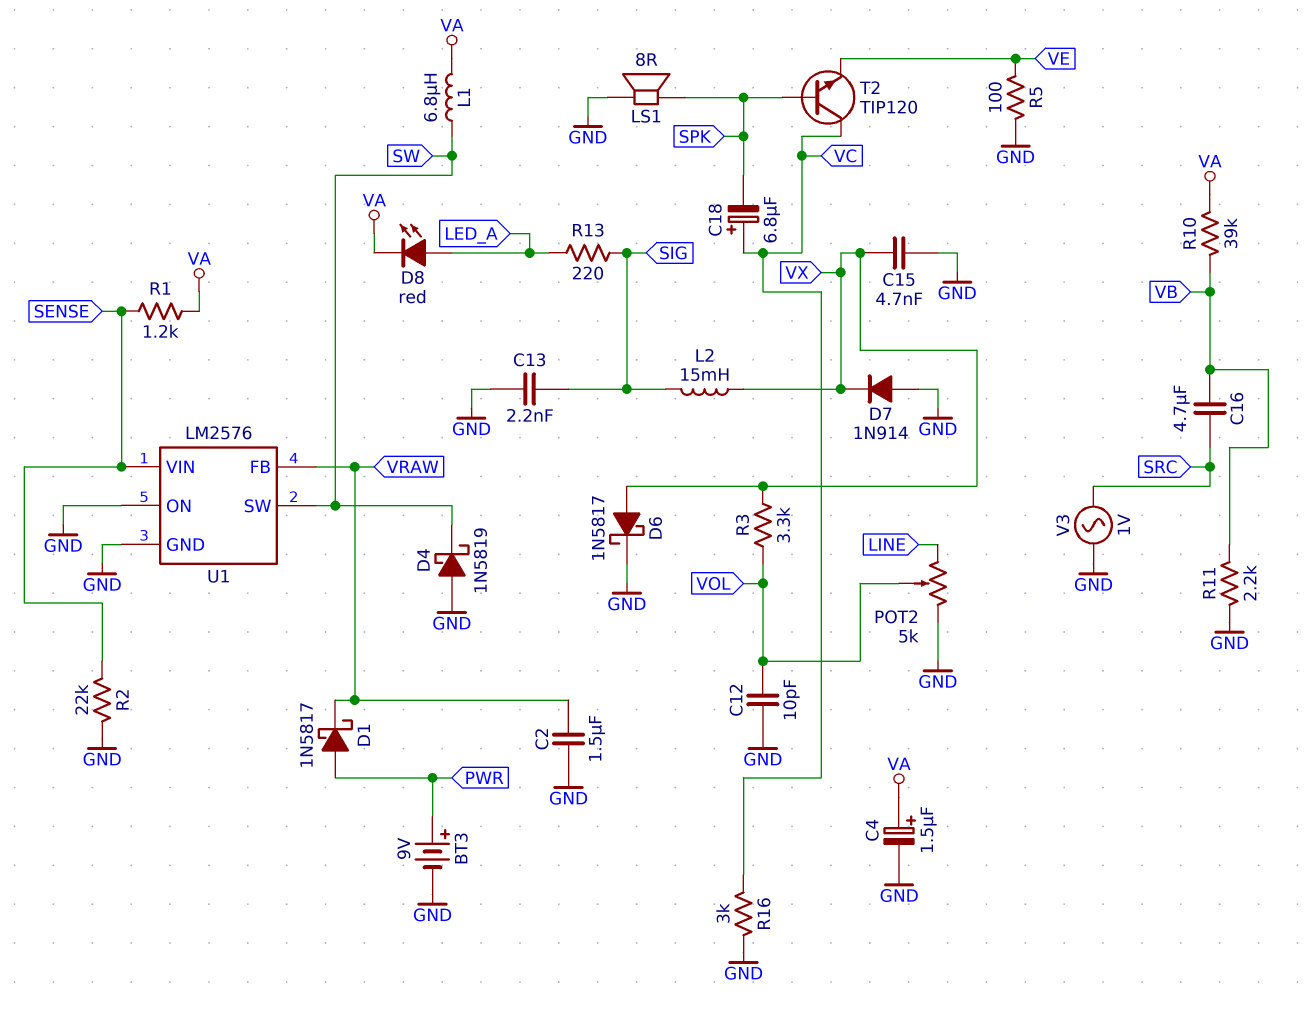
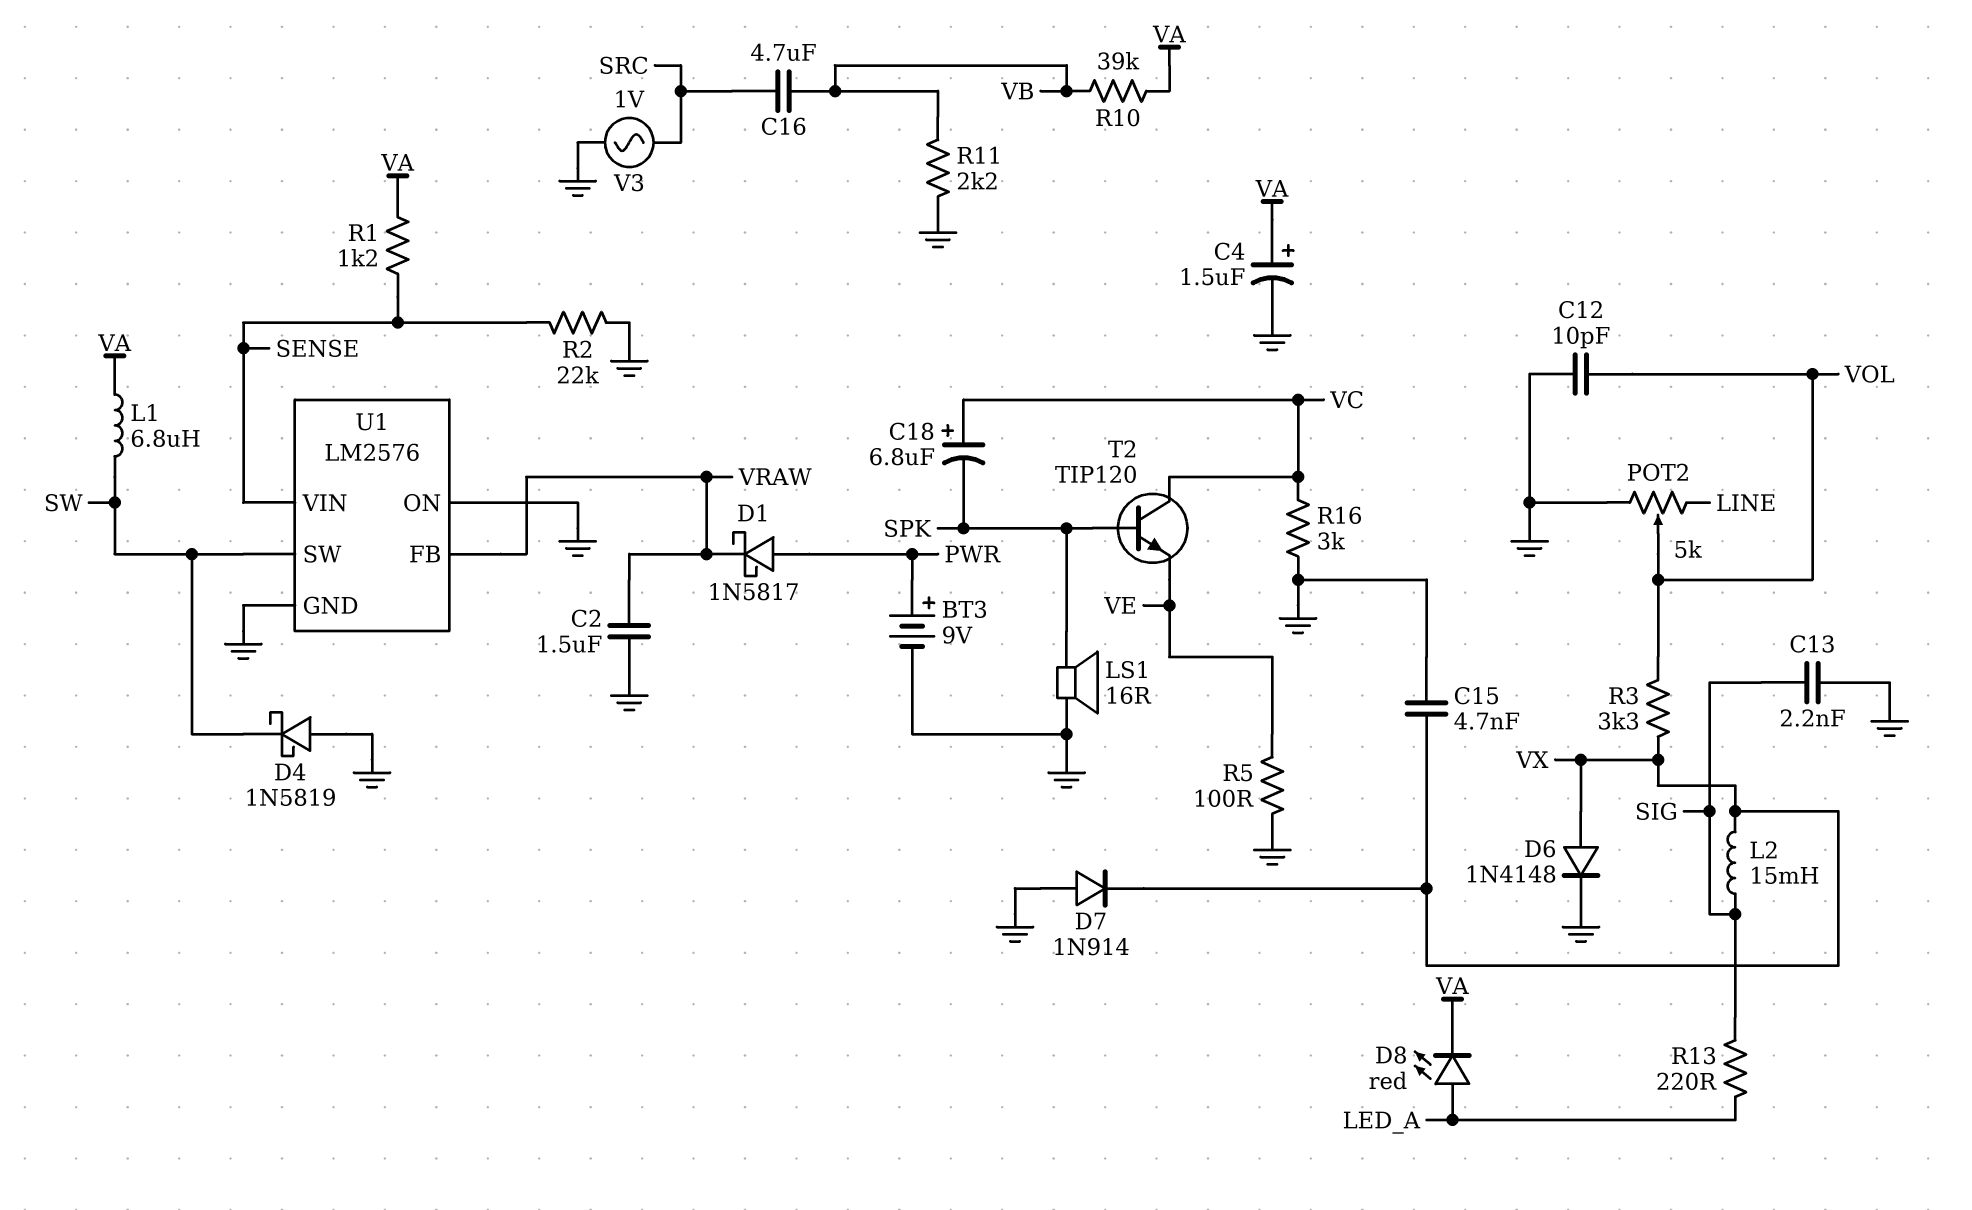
D6: schottky 1N5817 (A VX, K GND) -> diode 1N4148 (A VX, K GND)
LS1: speaker 8R (GND, SPK) -> speaker 16R (GND, SPK)

